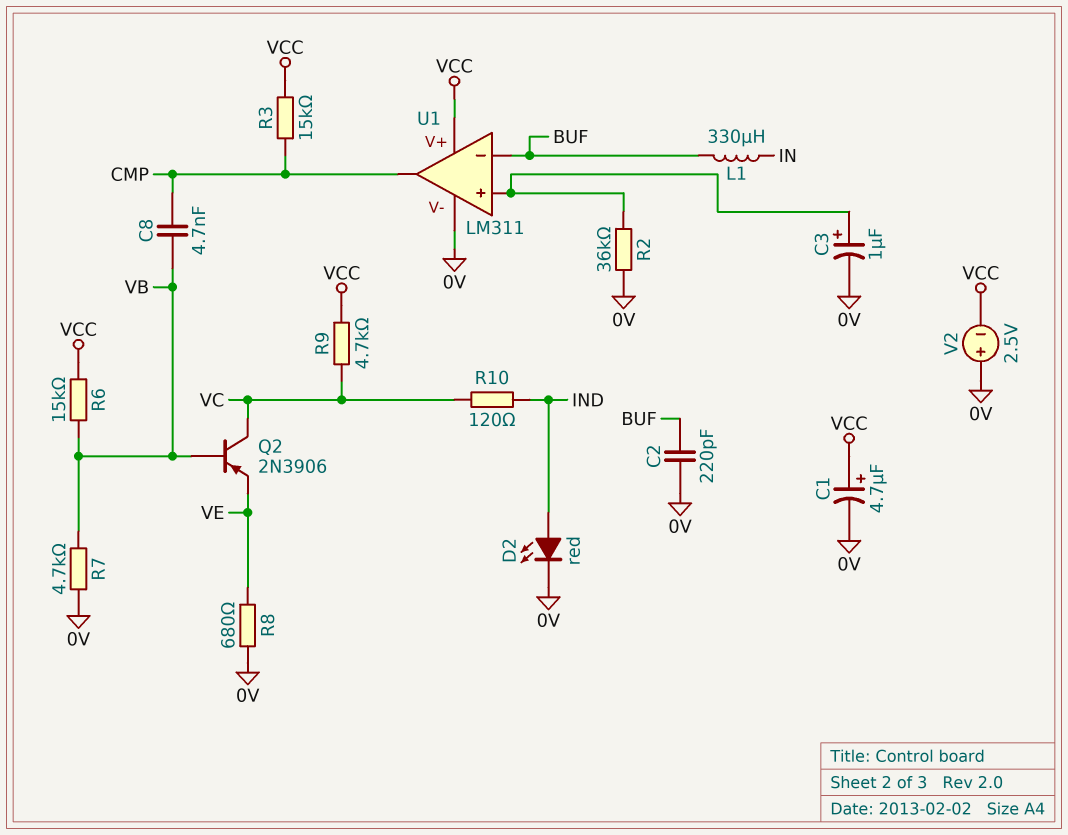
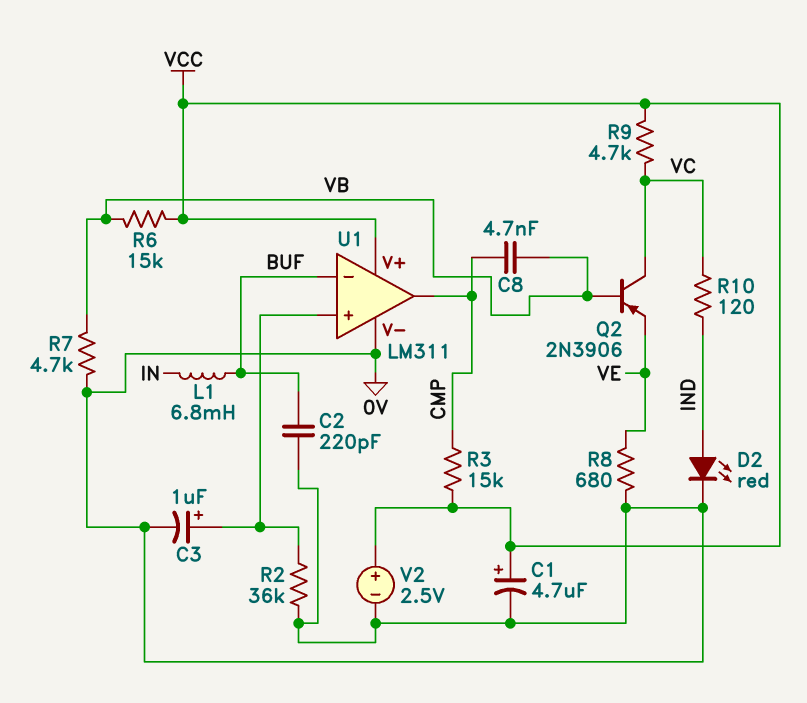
L1: 330uH (BUF, IN) -> 6.8mH (BUF, IN)
V2: 2.5V (plus 0V, minus VCC) -> 2.5V (plus VCC, minus 0V)

